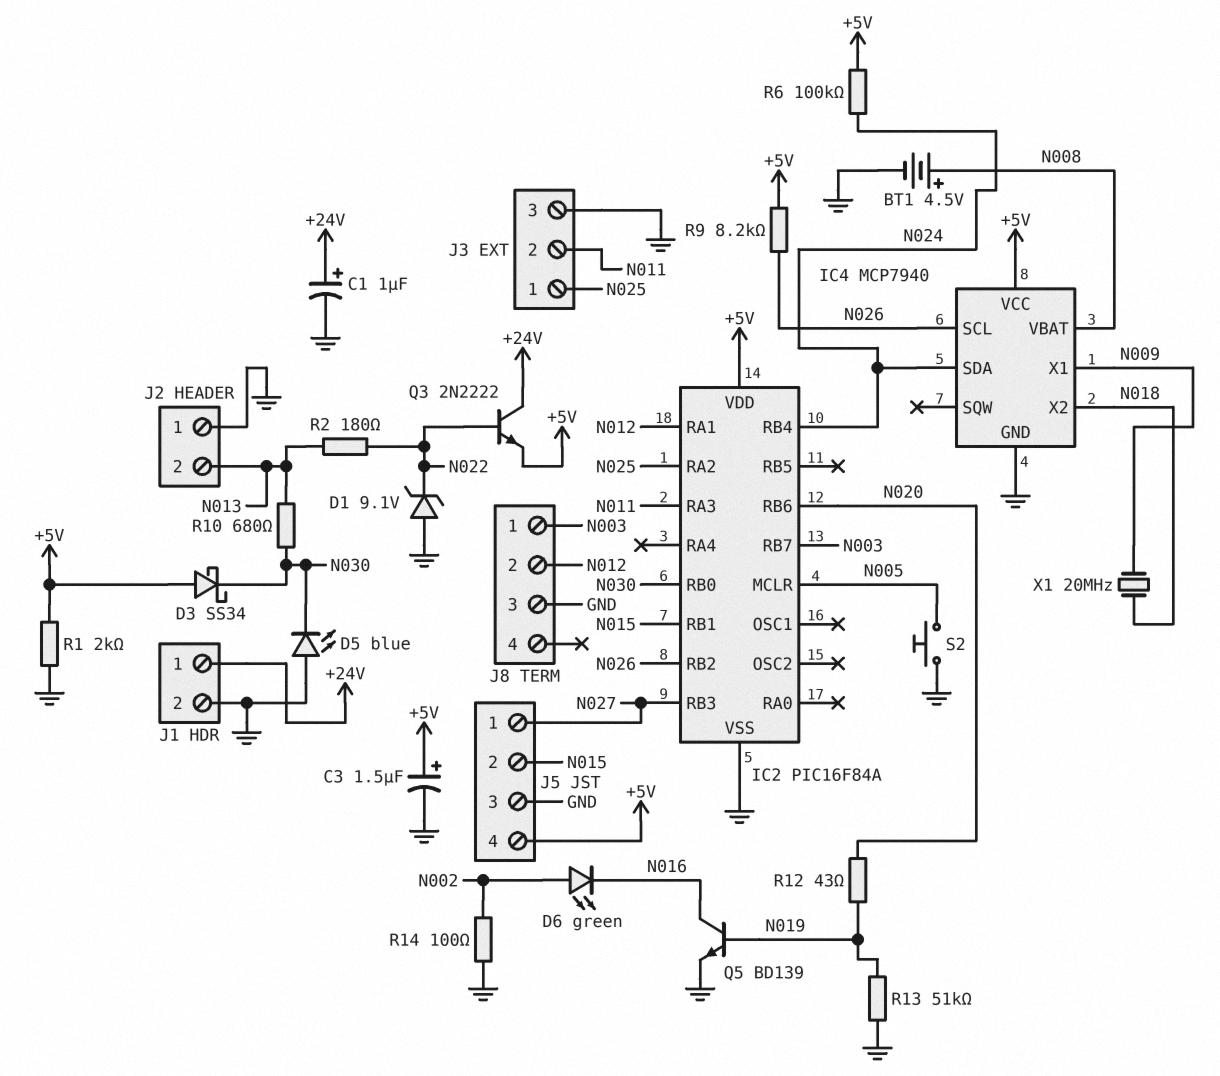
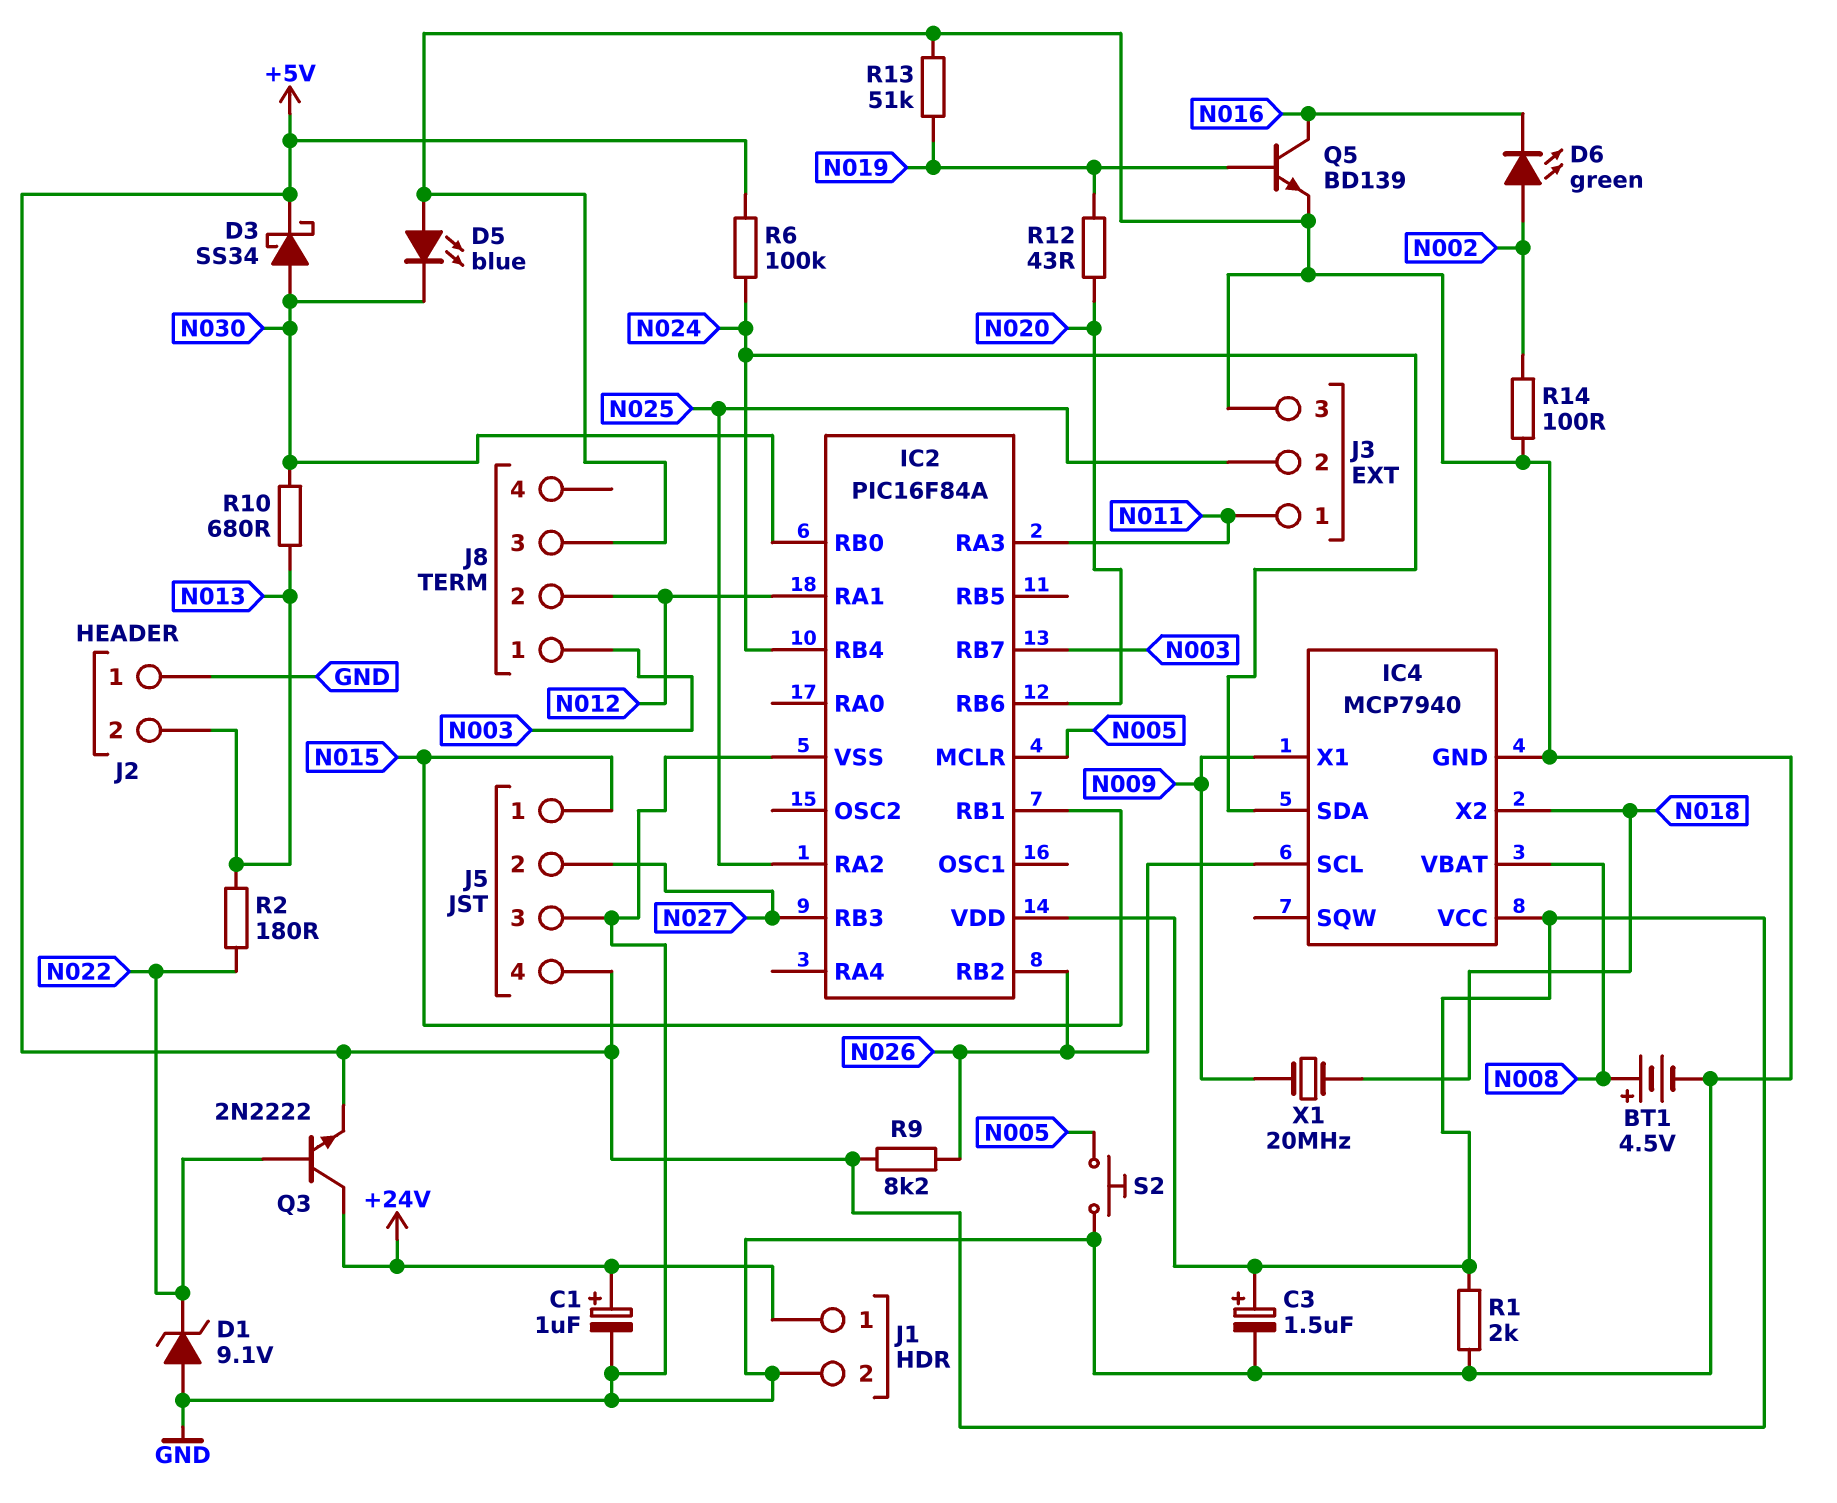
D3: schottky SS34 (A +5V, K N030) -> schottky SS34 (A N030, K +5V)
J3 pin 1: N025 -> N011
J3 pin 2: N011 -> N025
J5 pin 1: N027 -> N015
J5 pin 2: N015 -> N027

